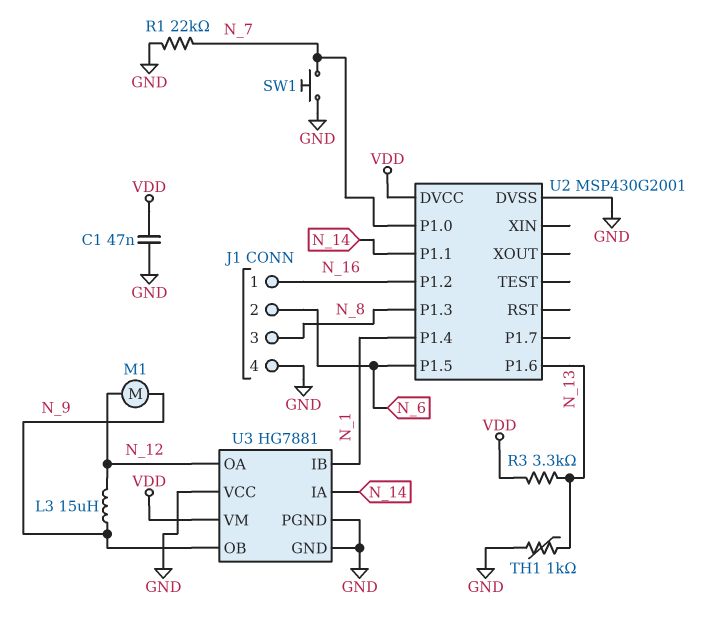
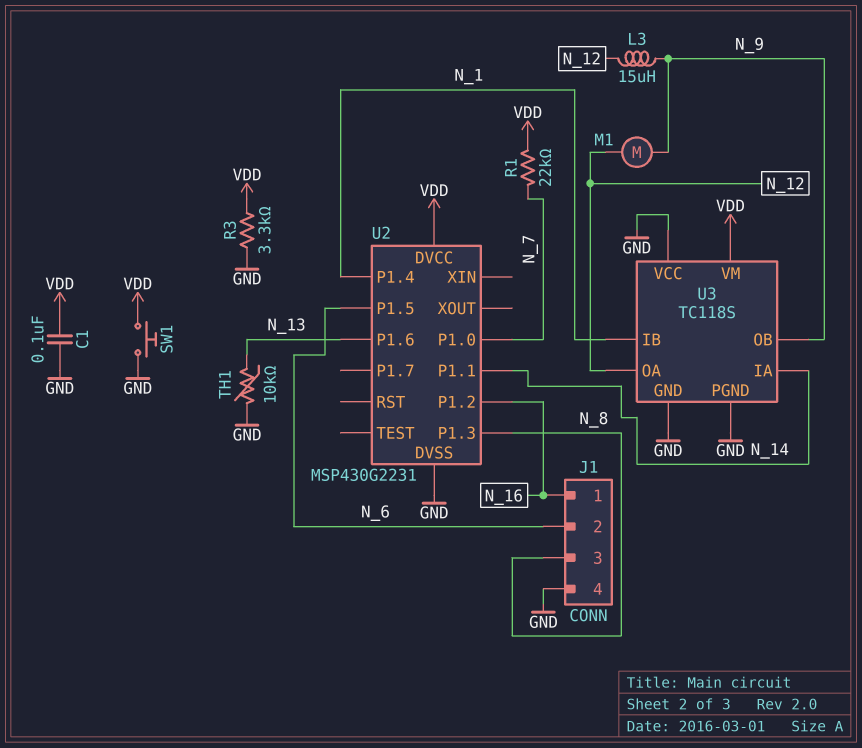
C1: 47nF (GND, VDD) -> 100nF (GND, VDD)
R1: 22k (GND, N_7) -> 22k (N_7, VDD)
R3: 3.3k (N_13, VDD) -> 3.3k (GND, VDD)
SW1: button (GND, N_7) -> button (GND, VDD)
TH1: 1k (GND, N_13) -> 10k (GND, N_13)
U2: MSP430G2001 -> MSP430G2231
U3: HG7881 -> TC118S

